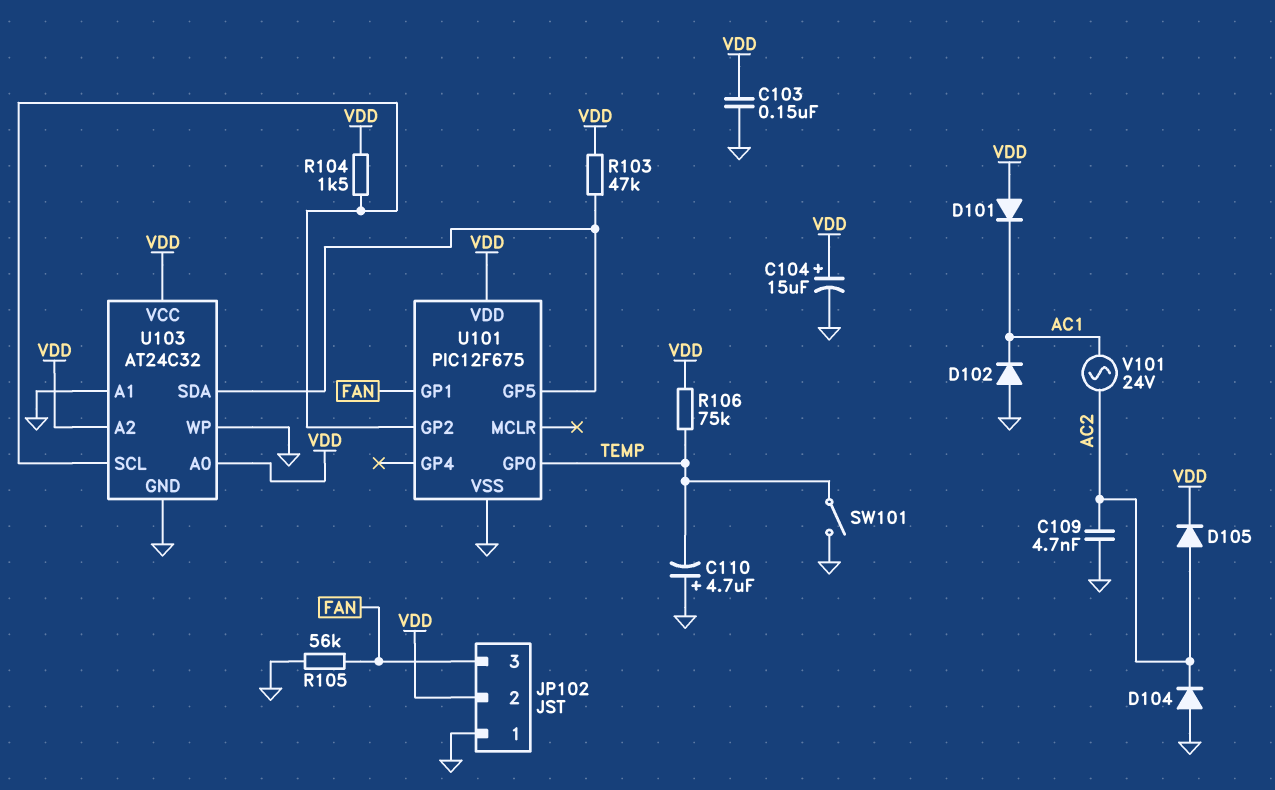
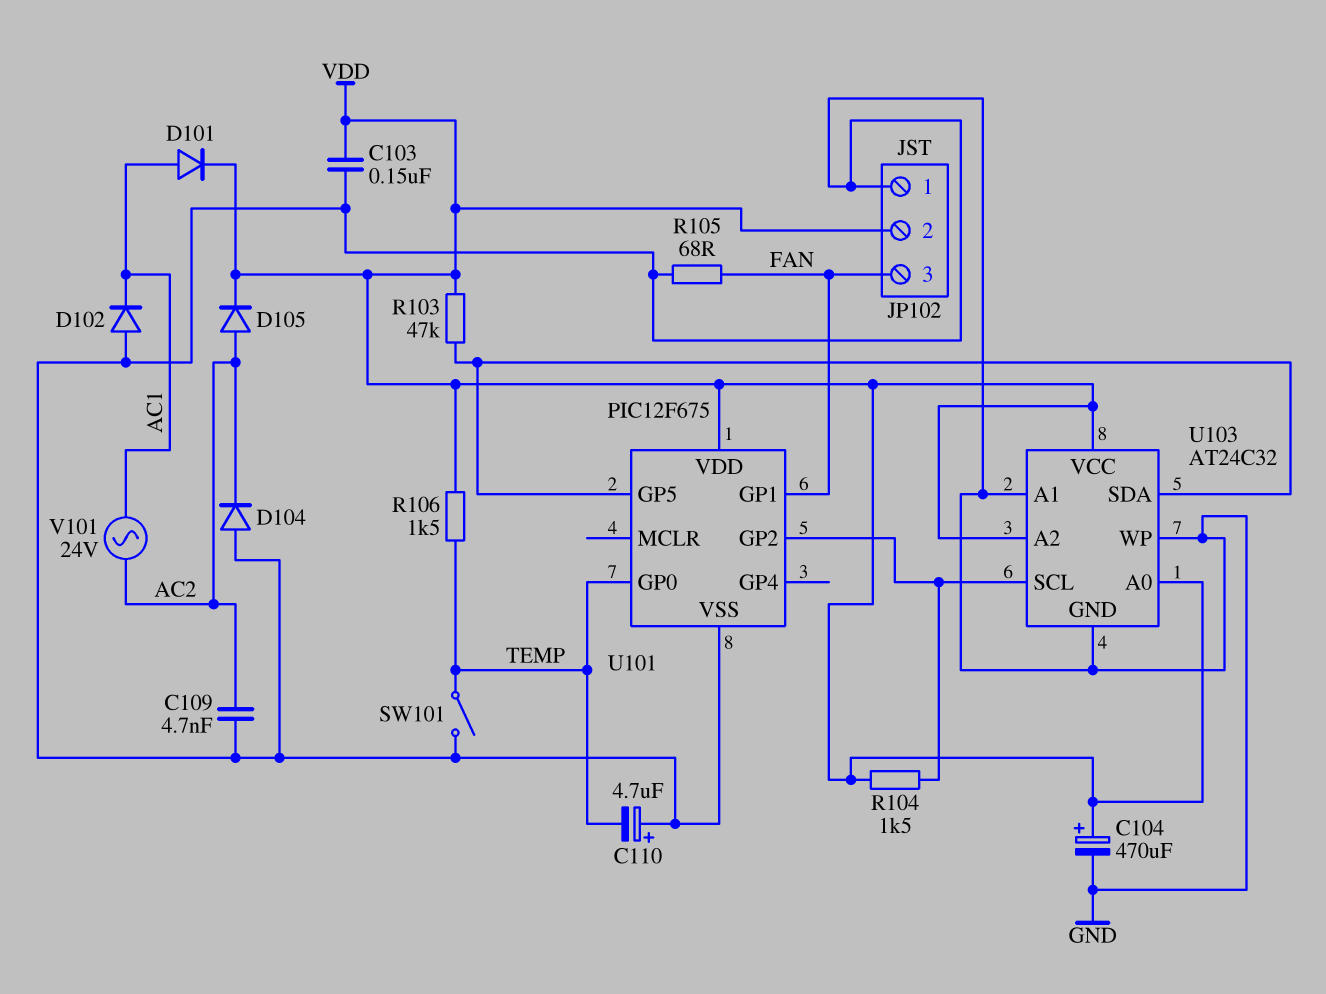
C104: 15uF (plus VDD, minus GND) -> 470uF (plus VDD, minus GND)
D101: diode (A VDD, K AC1) -> diode (A AC1, K VDD)
R105: 56k (FAN, GND) -> 68 (FAN, GND)
R106: 75k (TEMP, VDD) -> 1.5k (TEMP, VDD)

